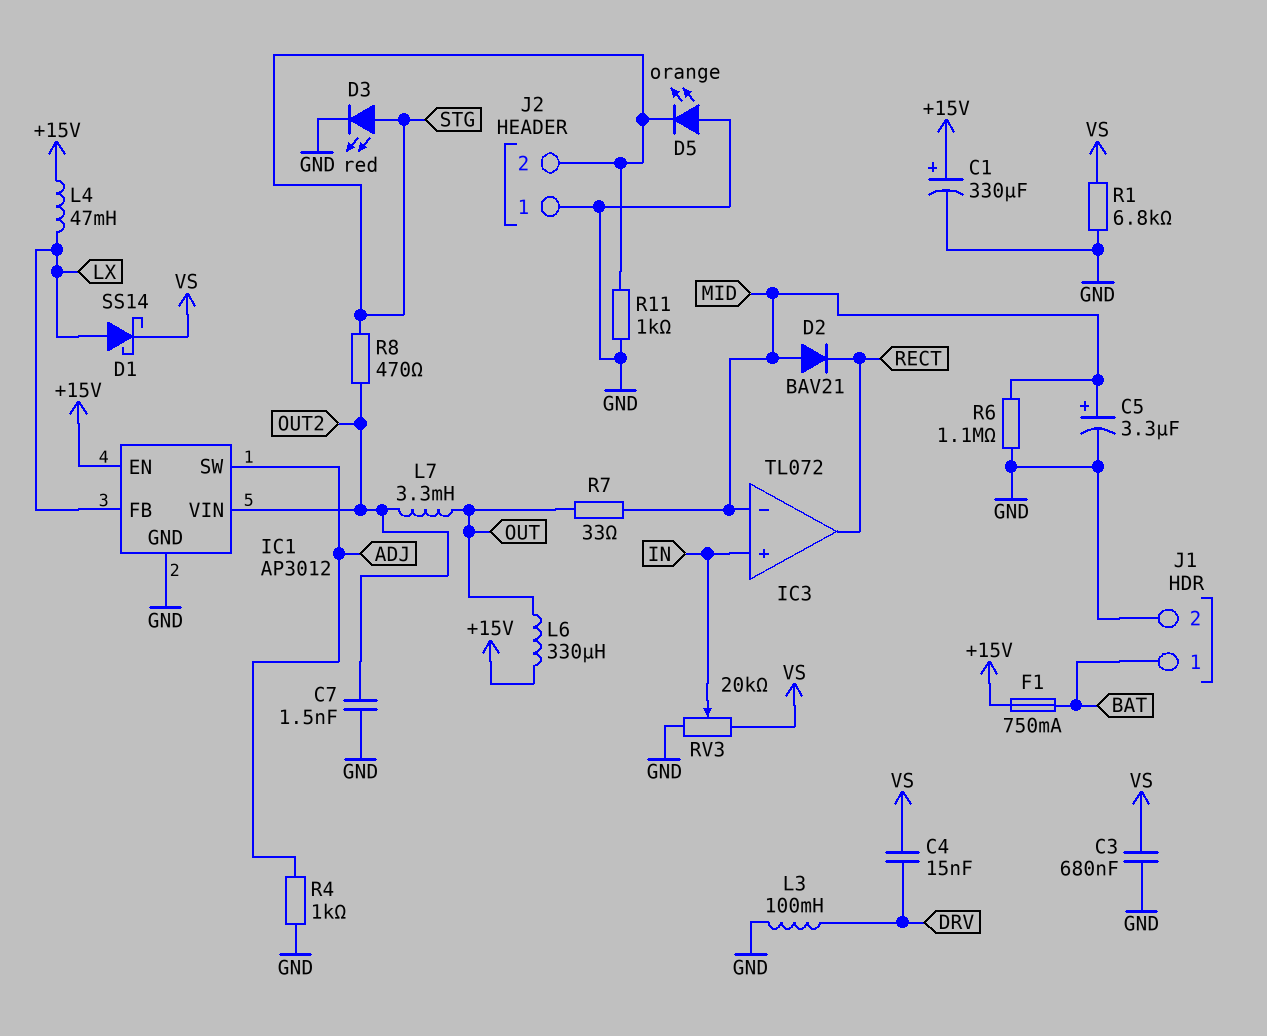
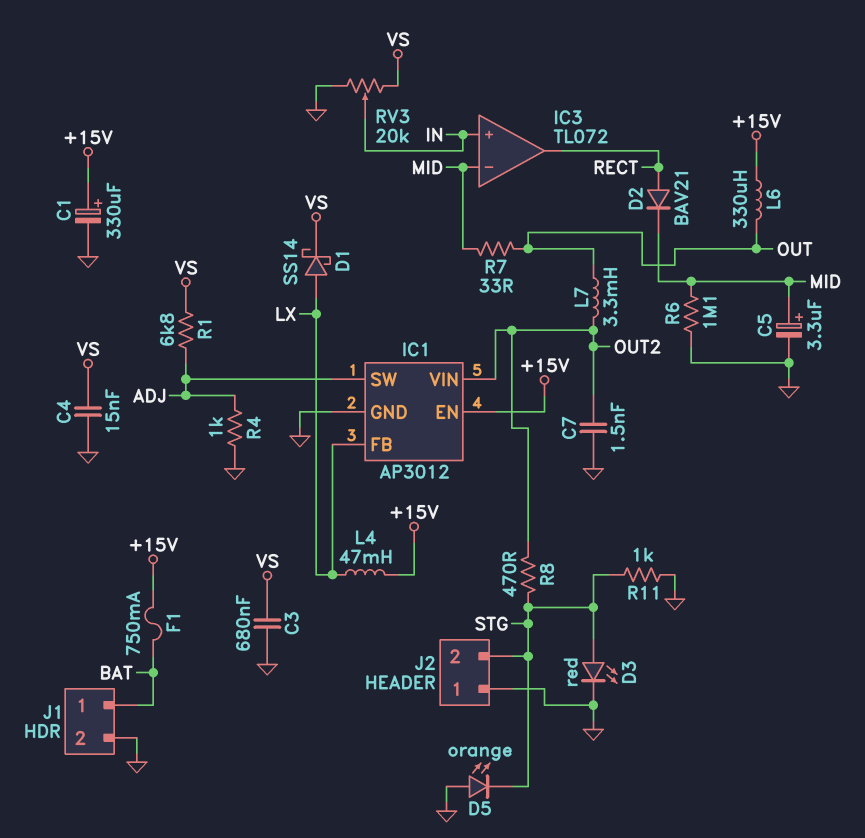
C4: 15nF (DRV, VS) -> 15nF (GND, VS)
D2: diode BAV21 (A MID, K RECT) -> diode BAV21 (A RECT, K MID)
L3: 100mH (DRV, GND) -> none
R1: 6.8k (GND, VS) -> 6.8k (ADJ, VS)

